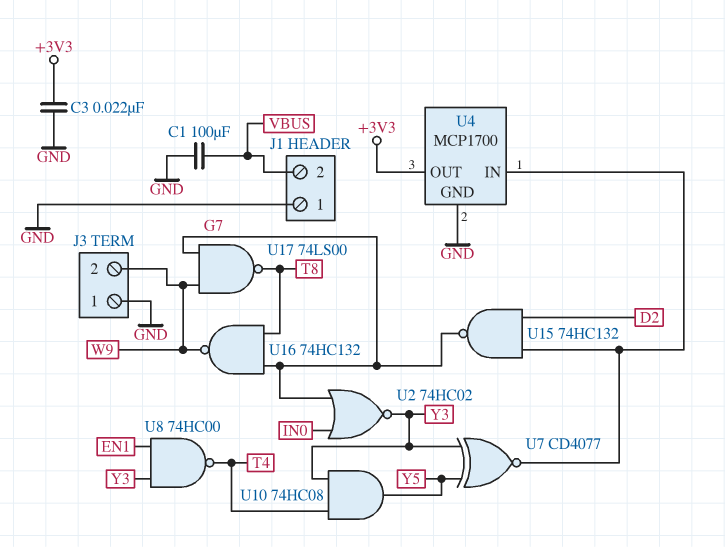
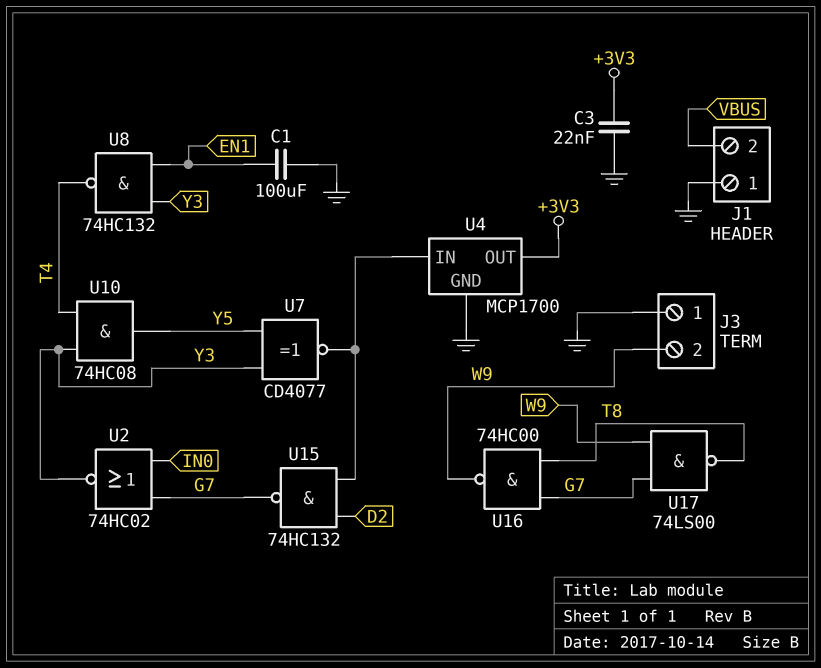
C1: 100uF (GND, VBUS) -> 100uF (EN1, GND)
U8: NAND 74HC00 (in EN1, in Y3, out T4) -> NAND 74HC132 (in EN1, in Y3, out T4)
U16: NAND 74HC132 (in G7, in T8, out W9) -> NAND 74HC00 (in G7, in T8, out W9)

